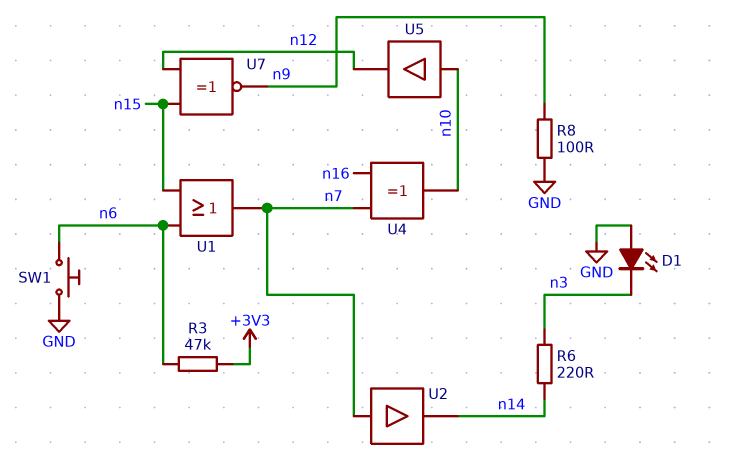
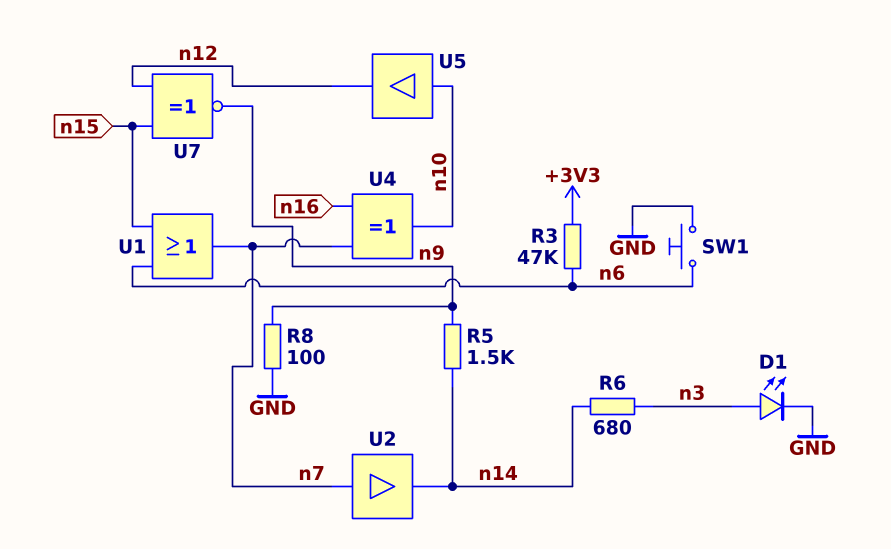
D1: LED (A GND, K n3) -> LED (A n3, K GND)
R5: none -> 1.5k (n9, n14)
R6: 220 (n3, n14) -> 680 (n3, n14)

